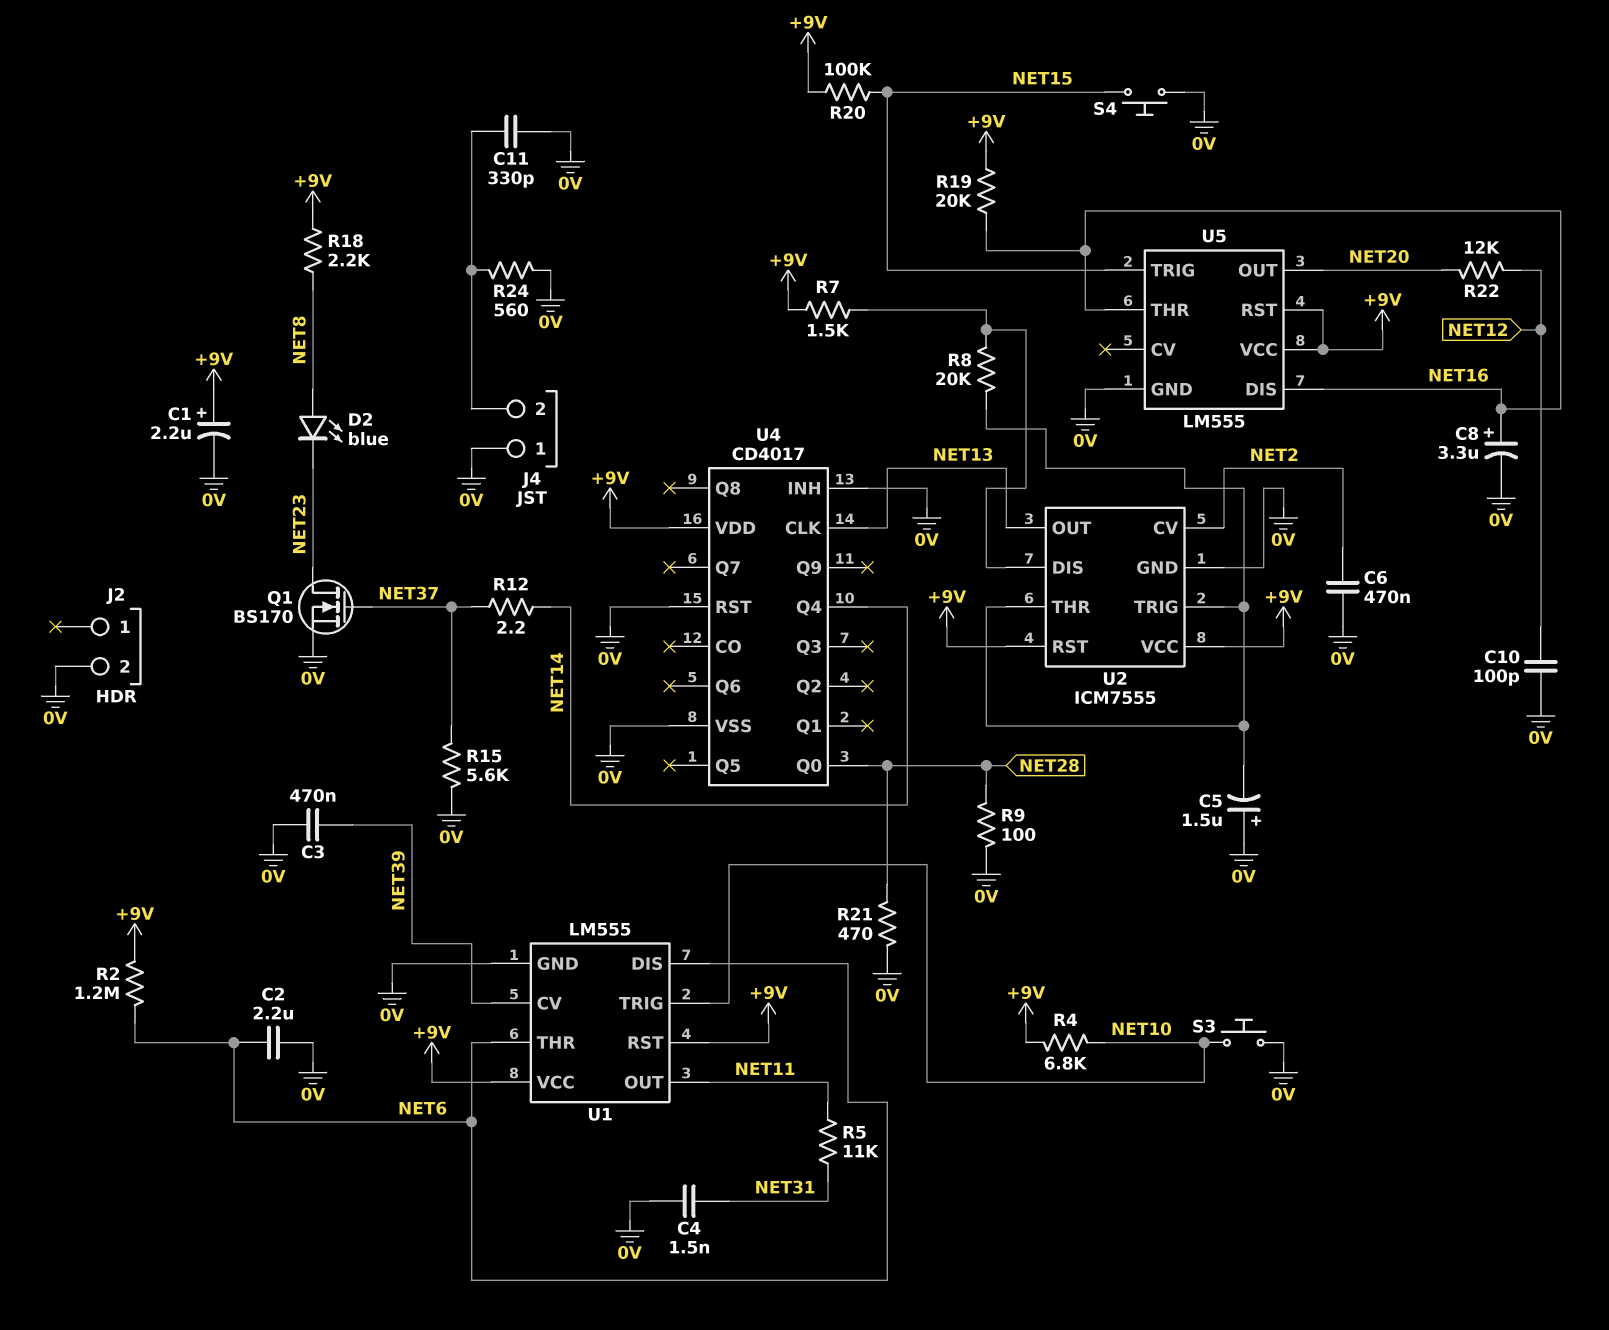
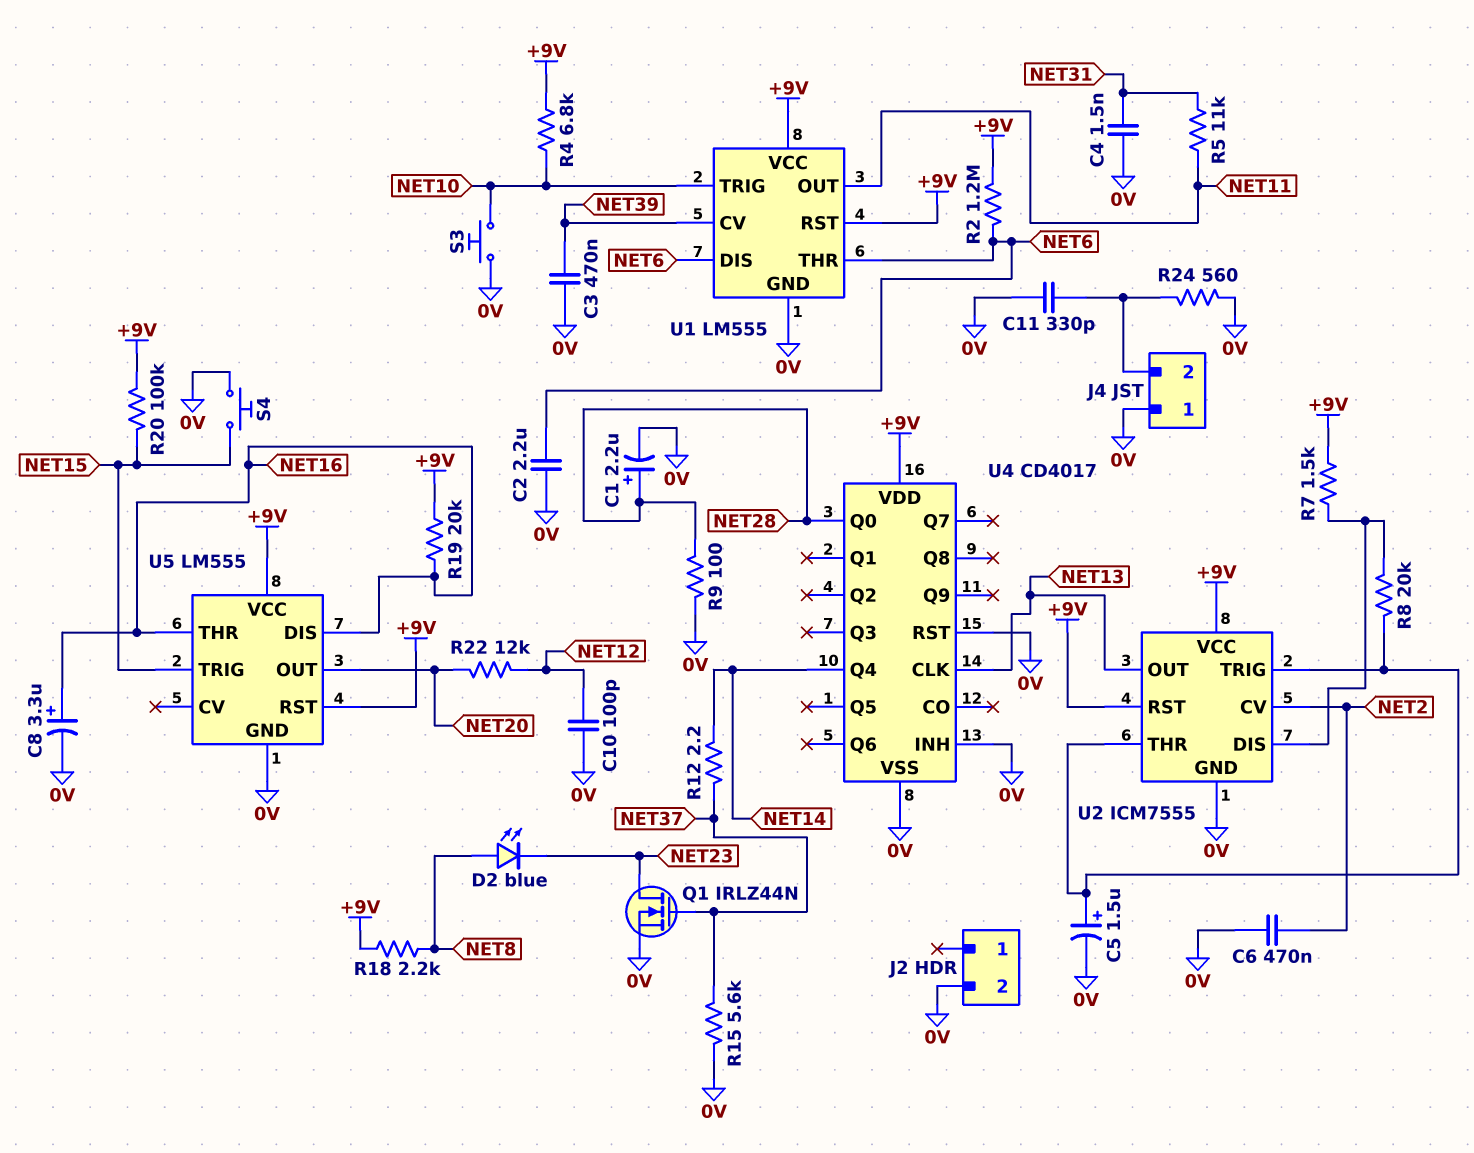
C1: 2.2uF (plus +9V, minus 0V) -> 2.2uF (plus NET28, minus 0V)
C5: 1.5uF (plus 0V, minus U2/THR) -> 1.5uF (plus U2/THR, minus 0V)
Q1: NMOS BS170 (G NET37, D NET23, S 0V) -> NMOS IRLZ44N (G NET37, D NET23, S 0V)
R21: 470 (0V, NET28) -> none

